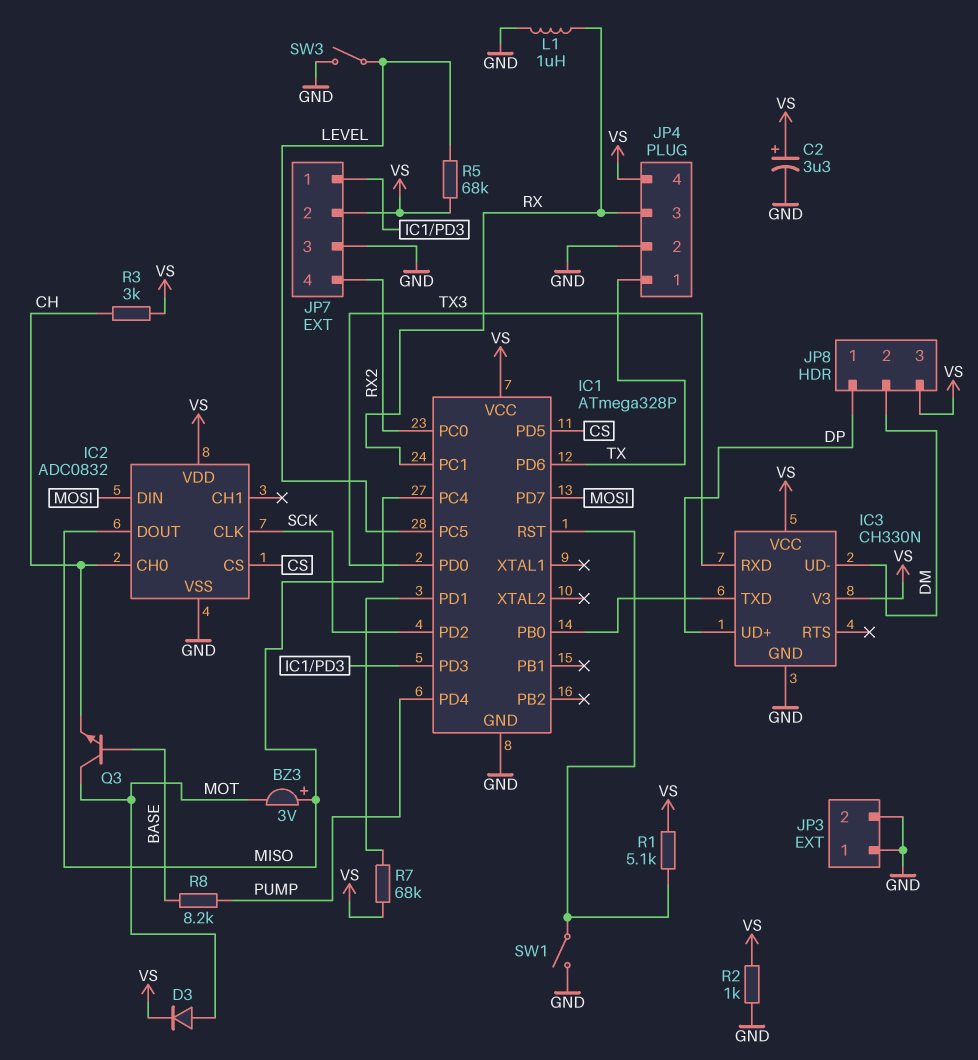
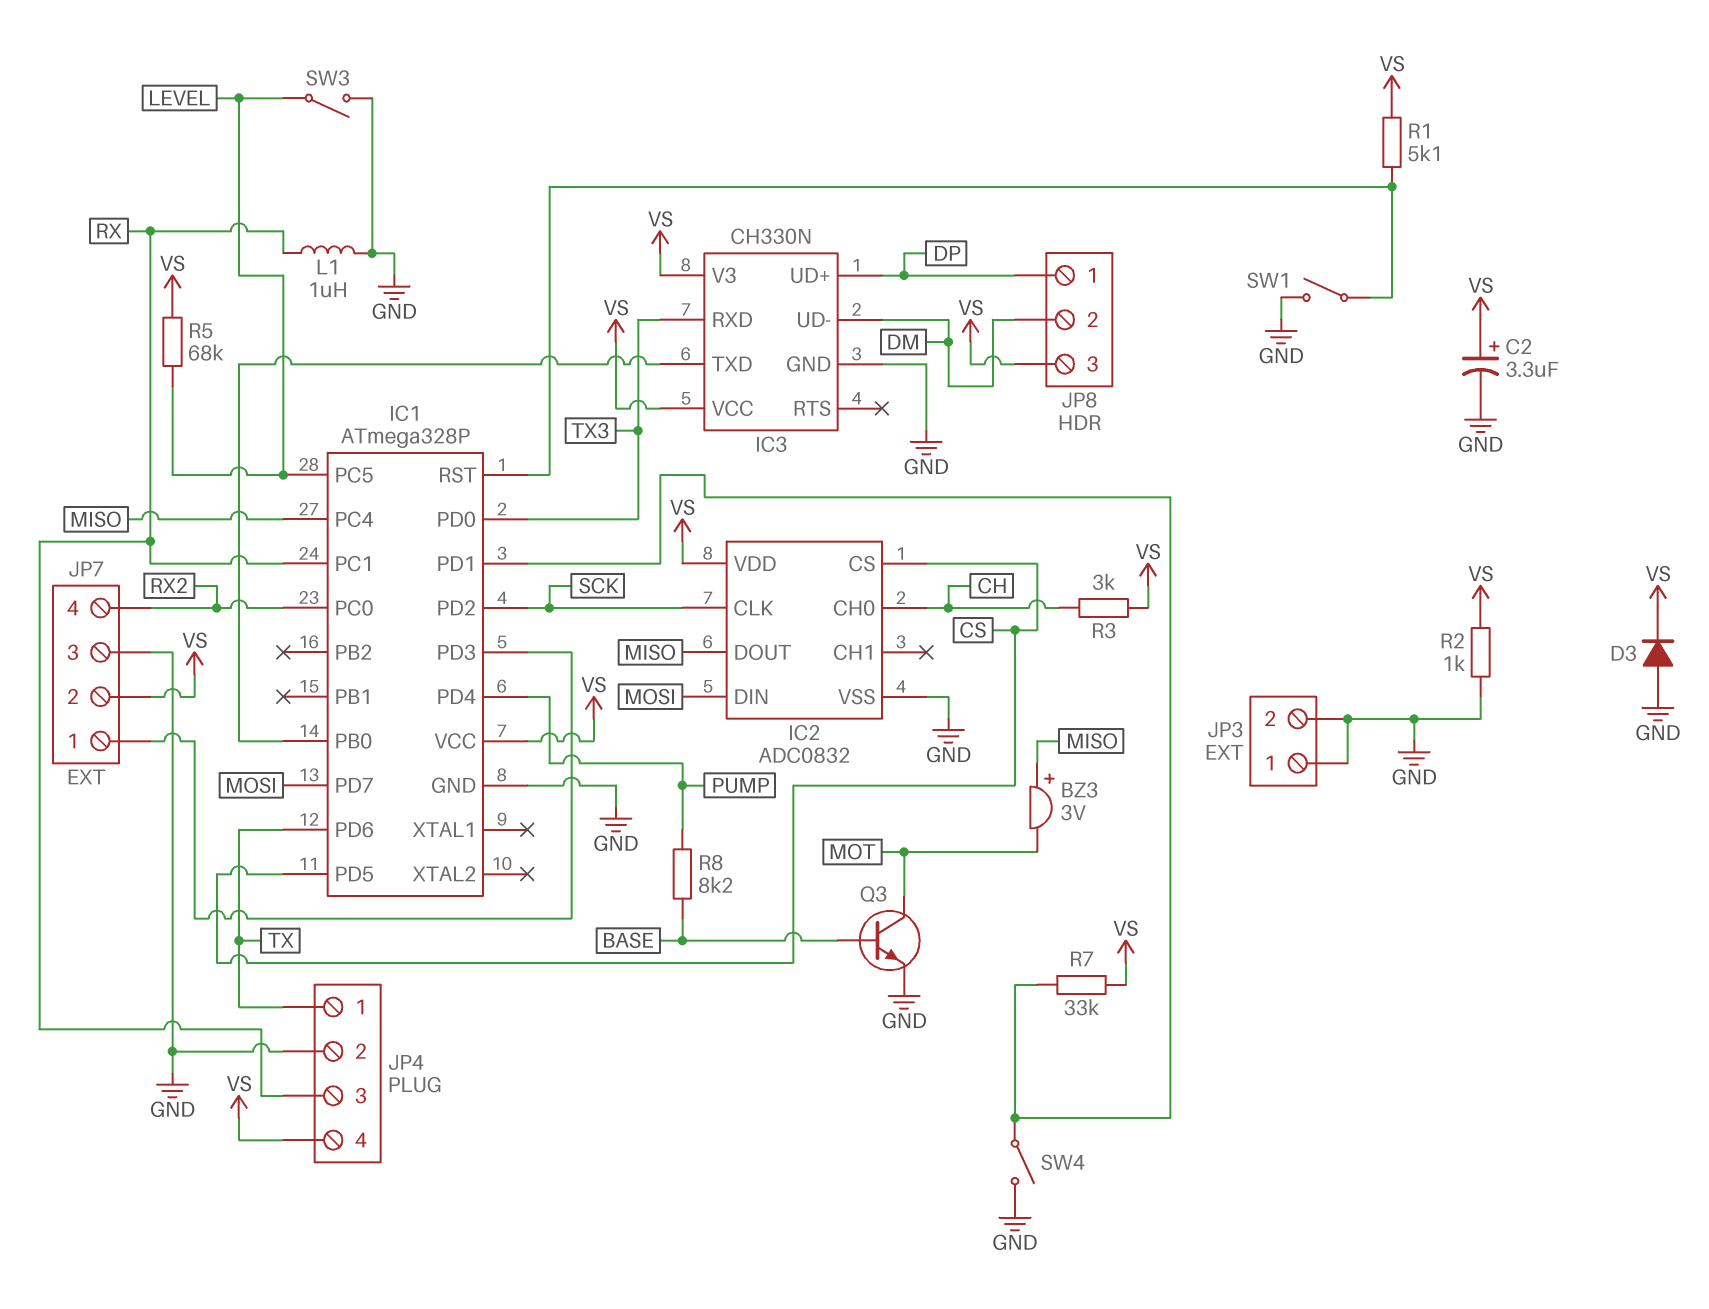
D3: diode (A MOT, K VS) -> diode (A GND, K VS)
Q3: NPN (B BASE, C MOT, E CH) -> NPN (B BASE, C MOT, E GND)
R7: 68k (IC1/PD1, VS) -> 33k (IC1/PD1, VS)
SW4: none -> switch (GND, IC1/PD1)

